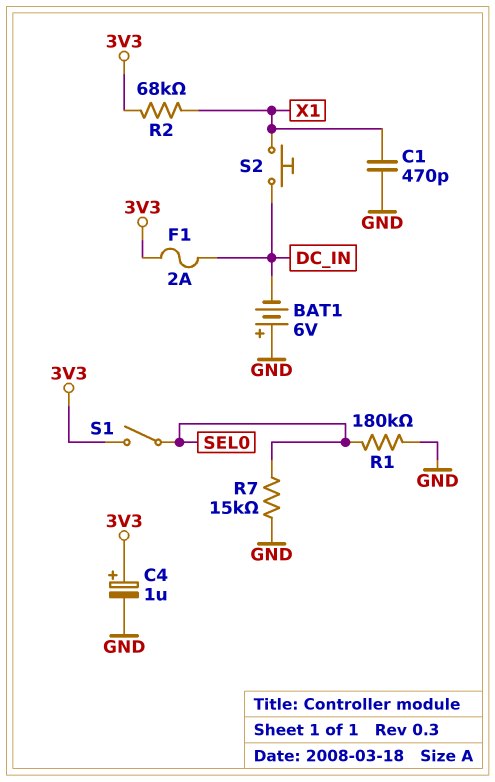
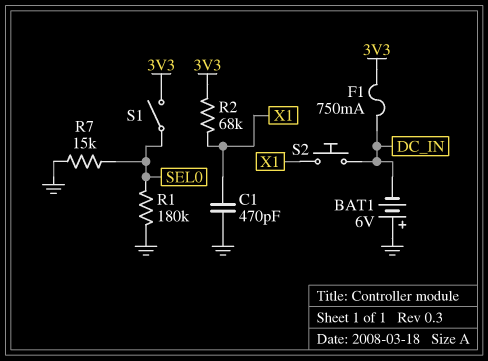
C4: 1uF (plus 3V3, minus GND) -> none
F1: 2A (3V3, DC_IN) -> 750mA (3V3, DC_IN)

